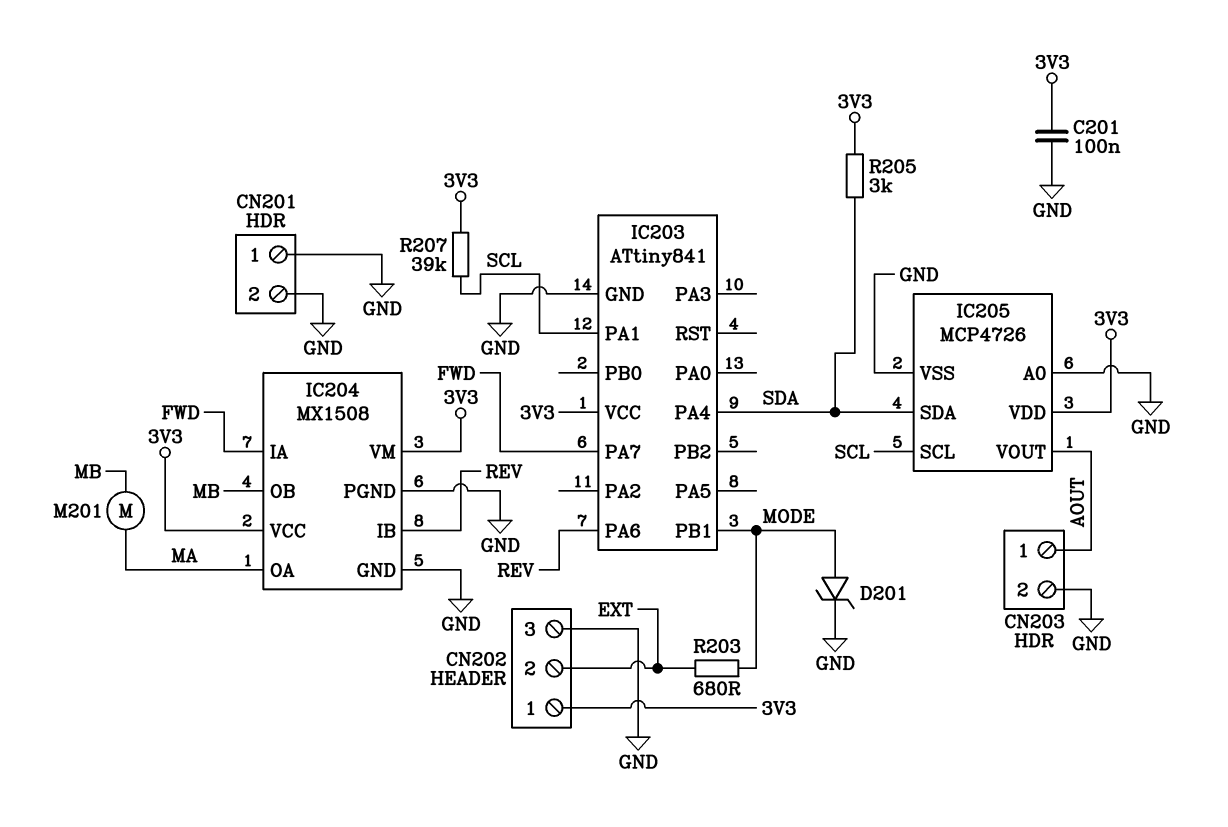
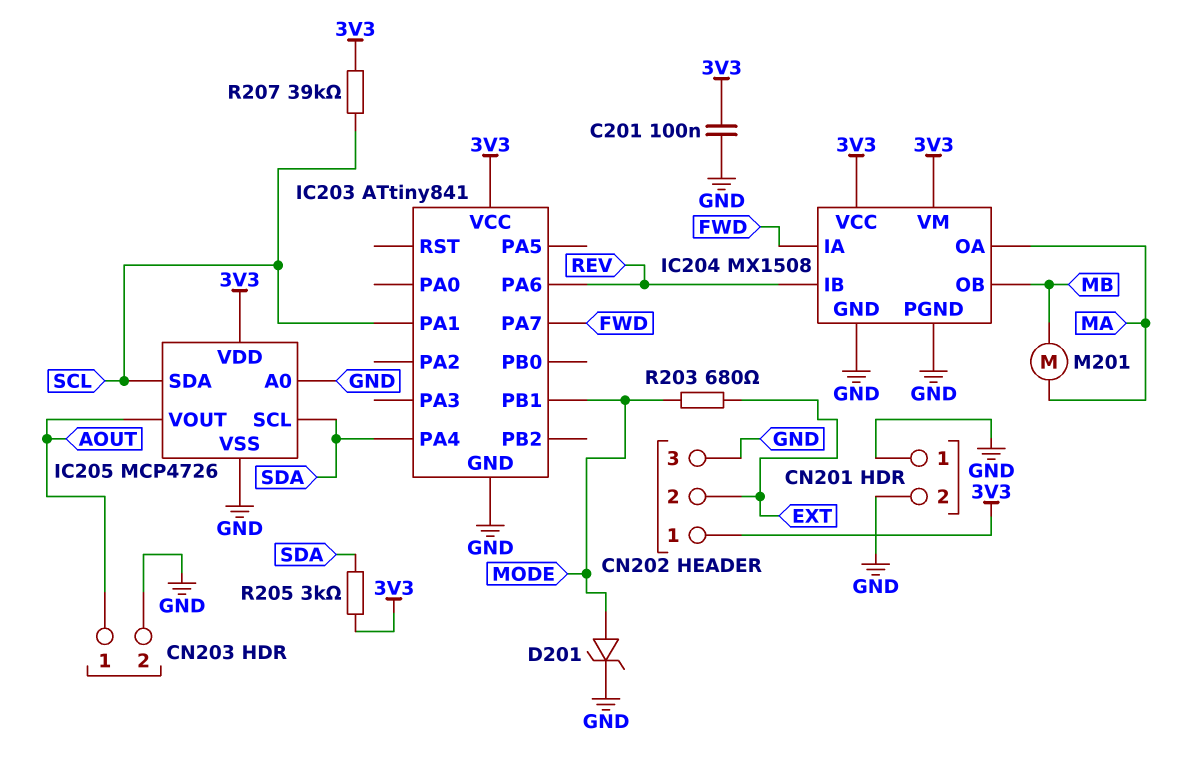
IC205 pin SCL: SCL -> SDA
IC205 pin SDA: SDA -> SCL

